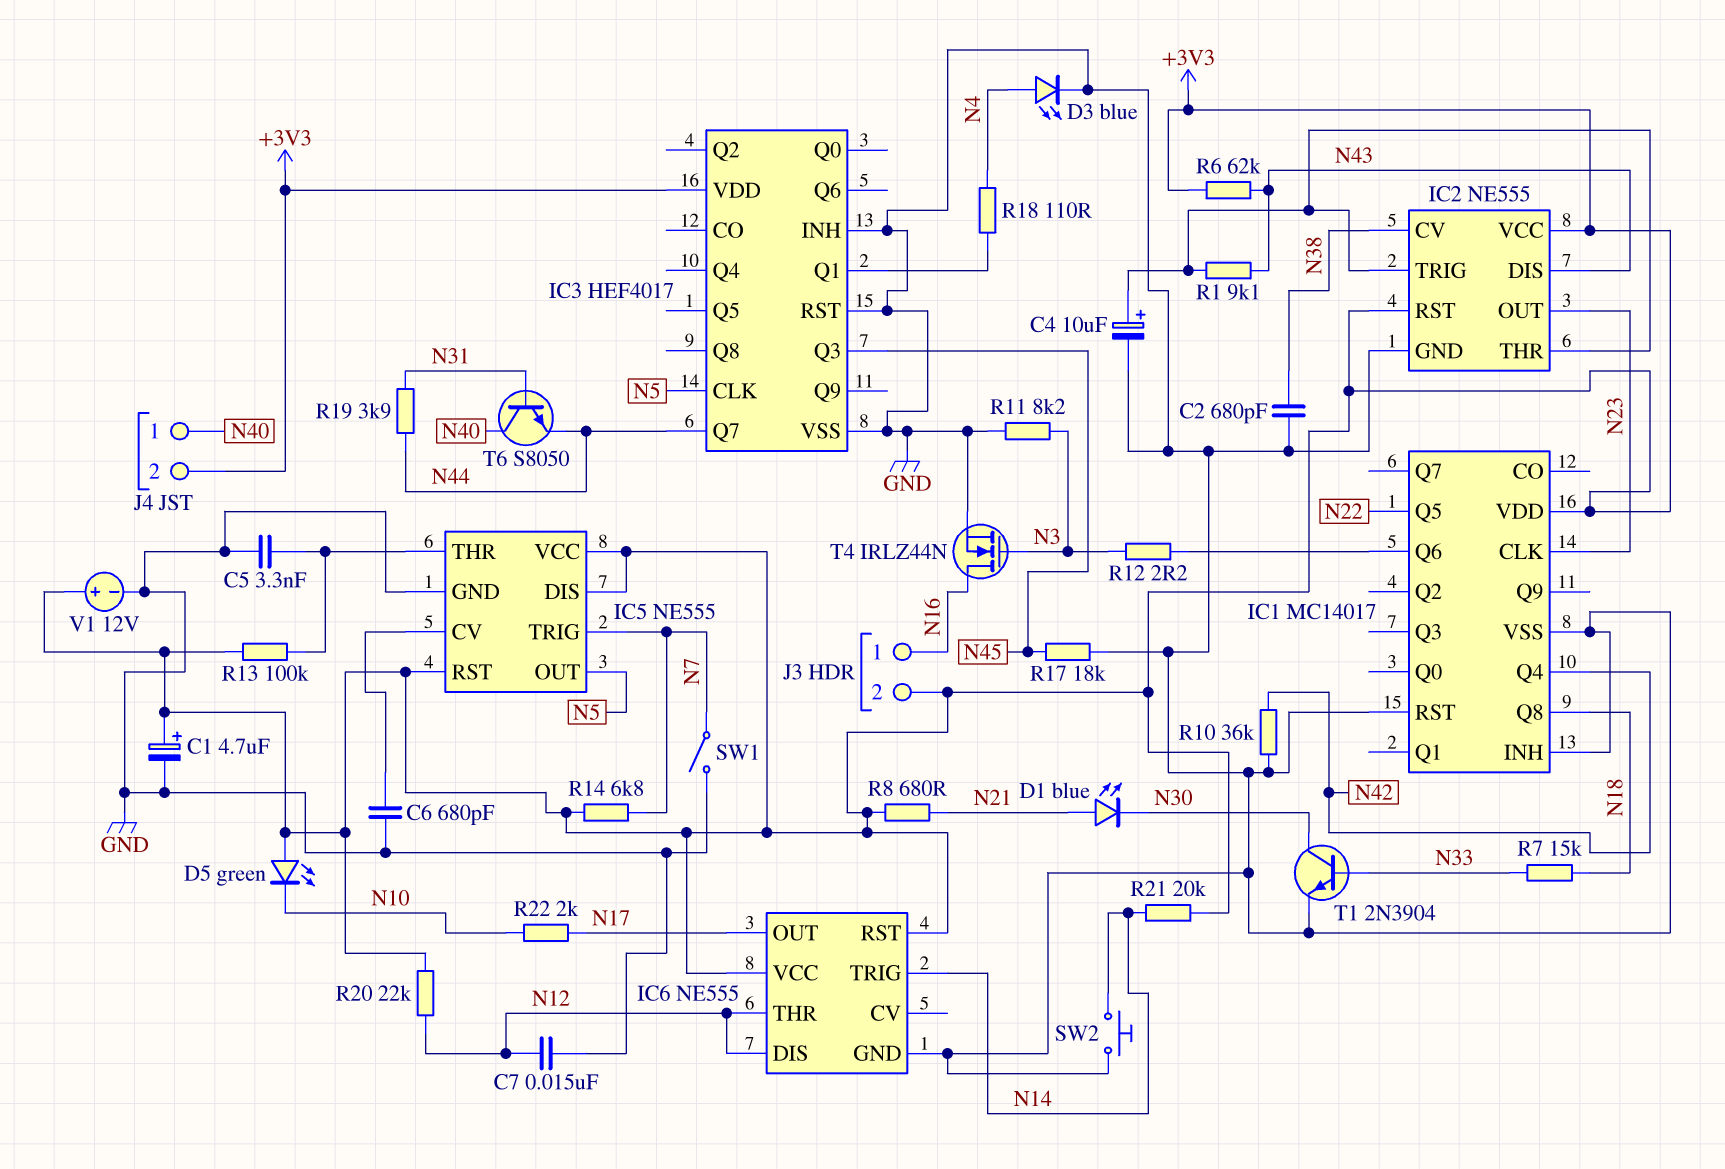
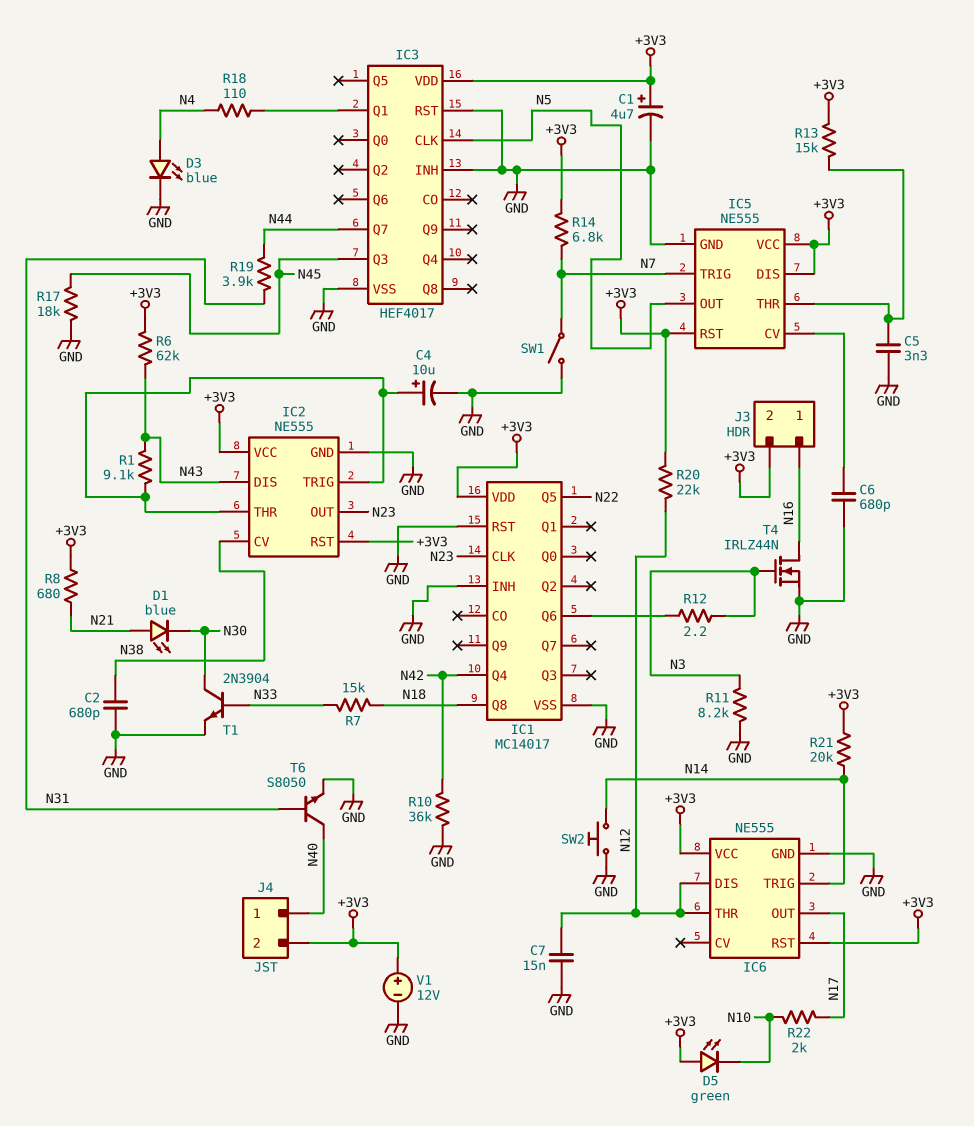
R13: 100k (+3V3, IC5/THR) -> 15k (+3V3, IC5/THR)
T6: NPN S8050 (B N31, C N40, E N44) -> NPN S8050 (B N31, C N40, E GND)

